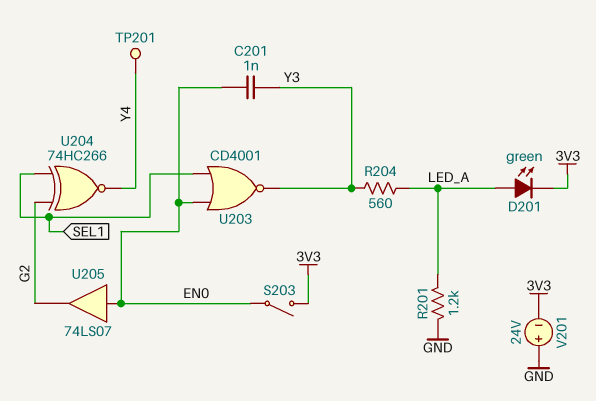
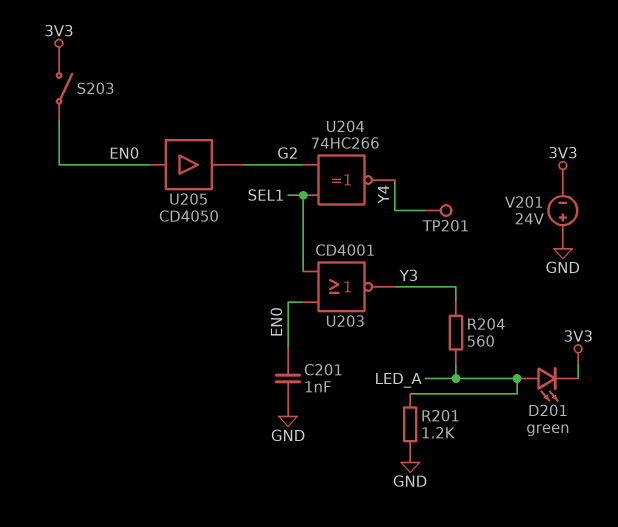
C201: 1nF (EN0, Y3) -> 1nF (EN0, GND)
U205: buffer 74LS07 (in EN0, out G2) -> buffer CD4050 (in EN0, out G2)

